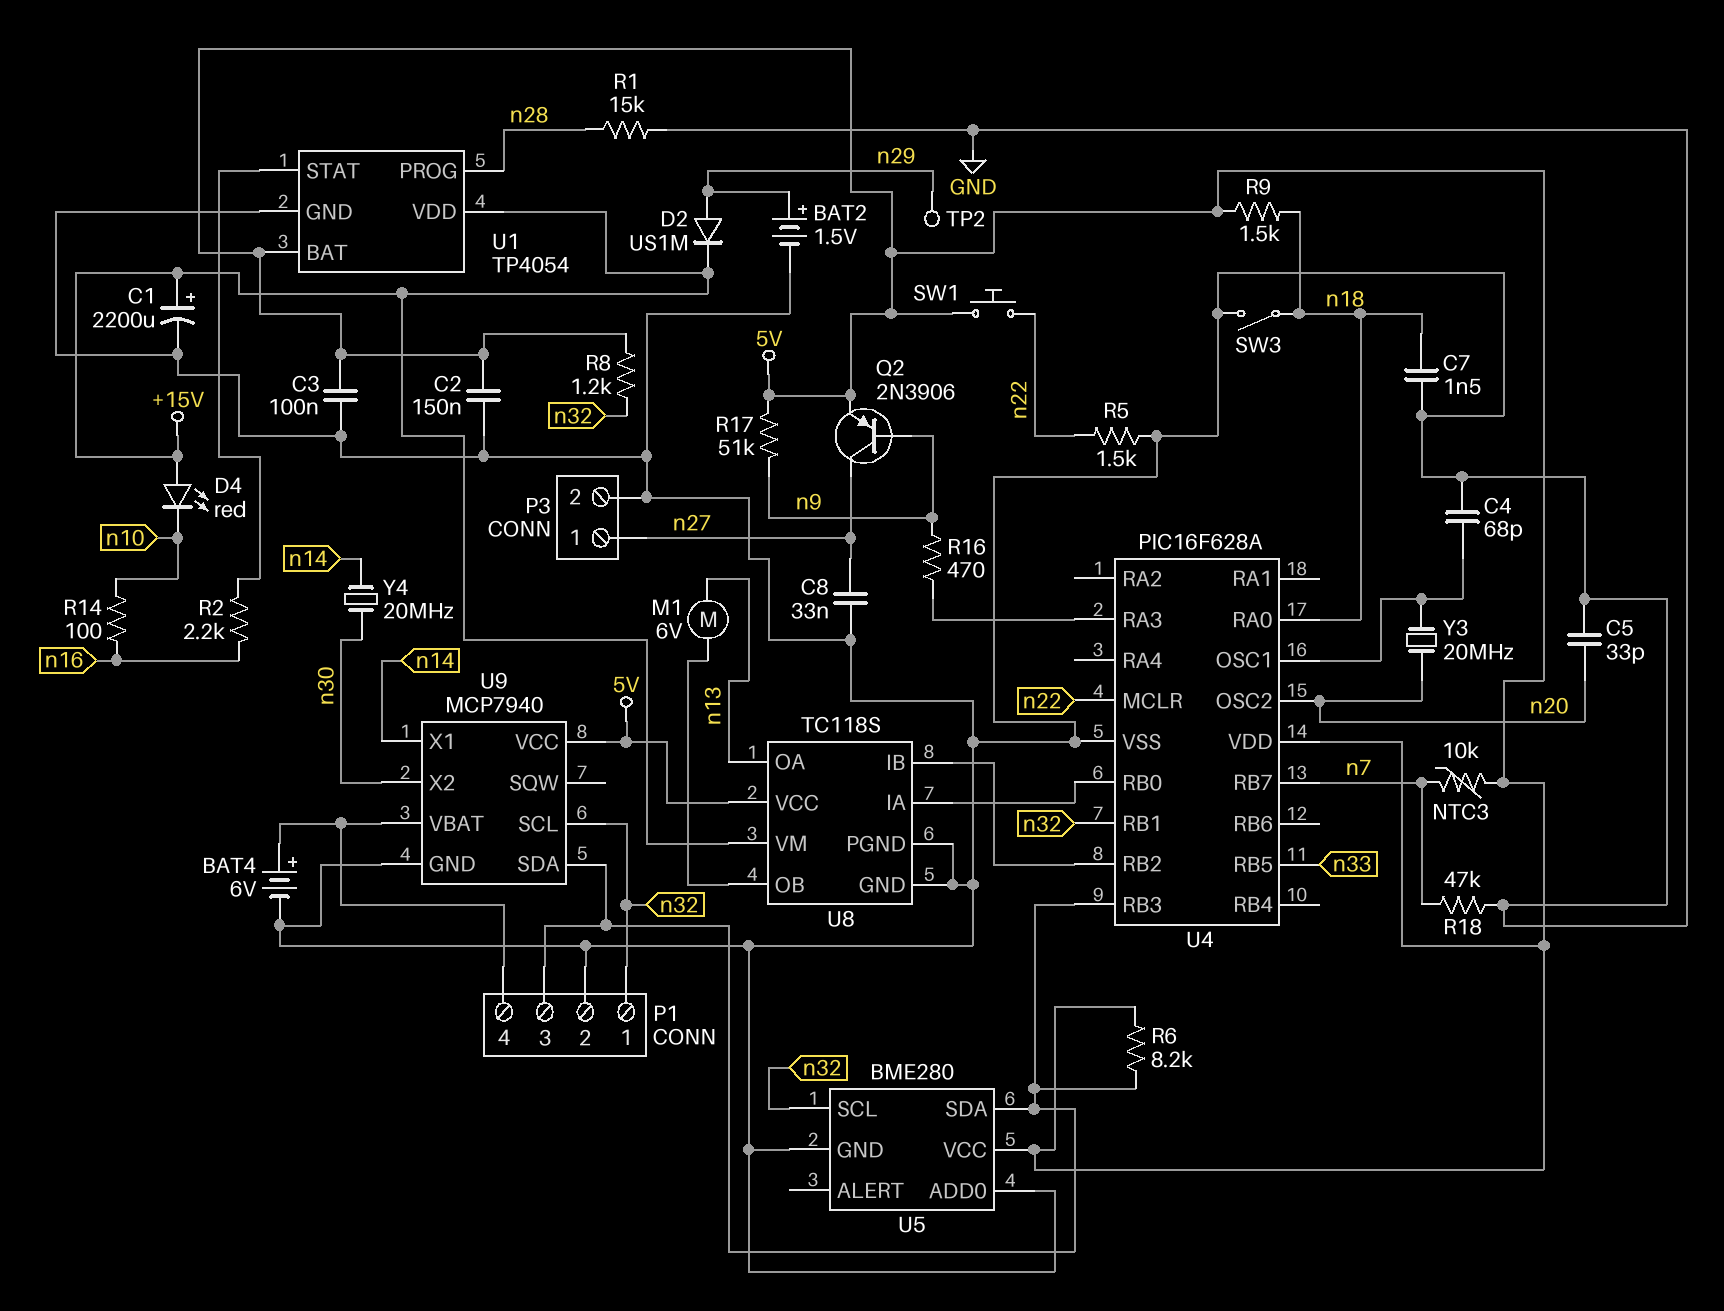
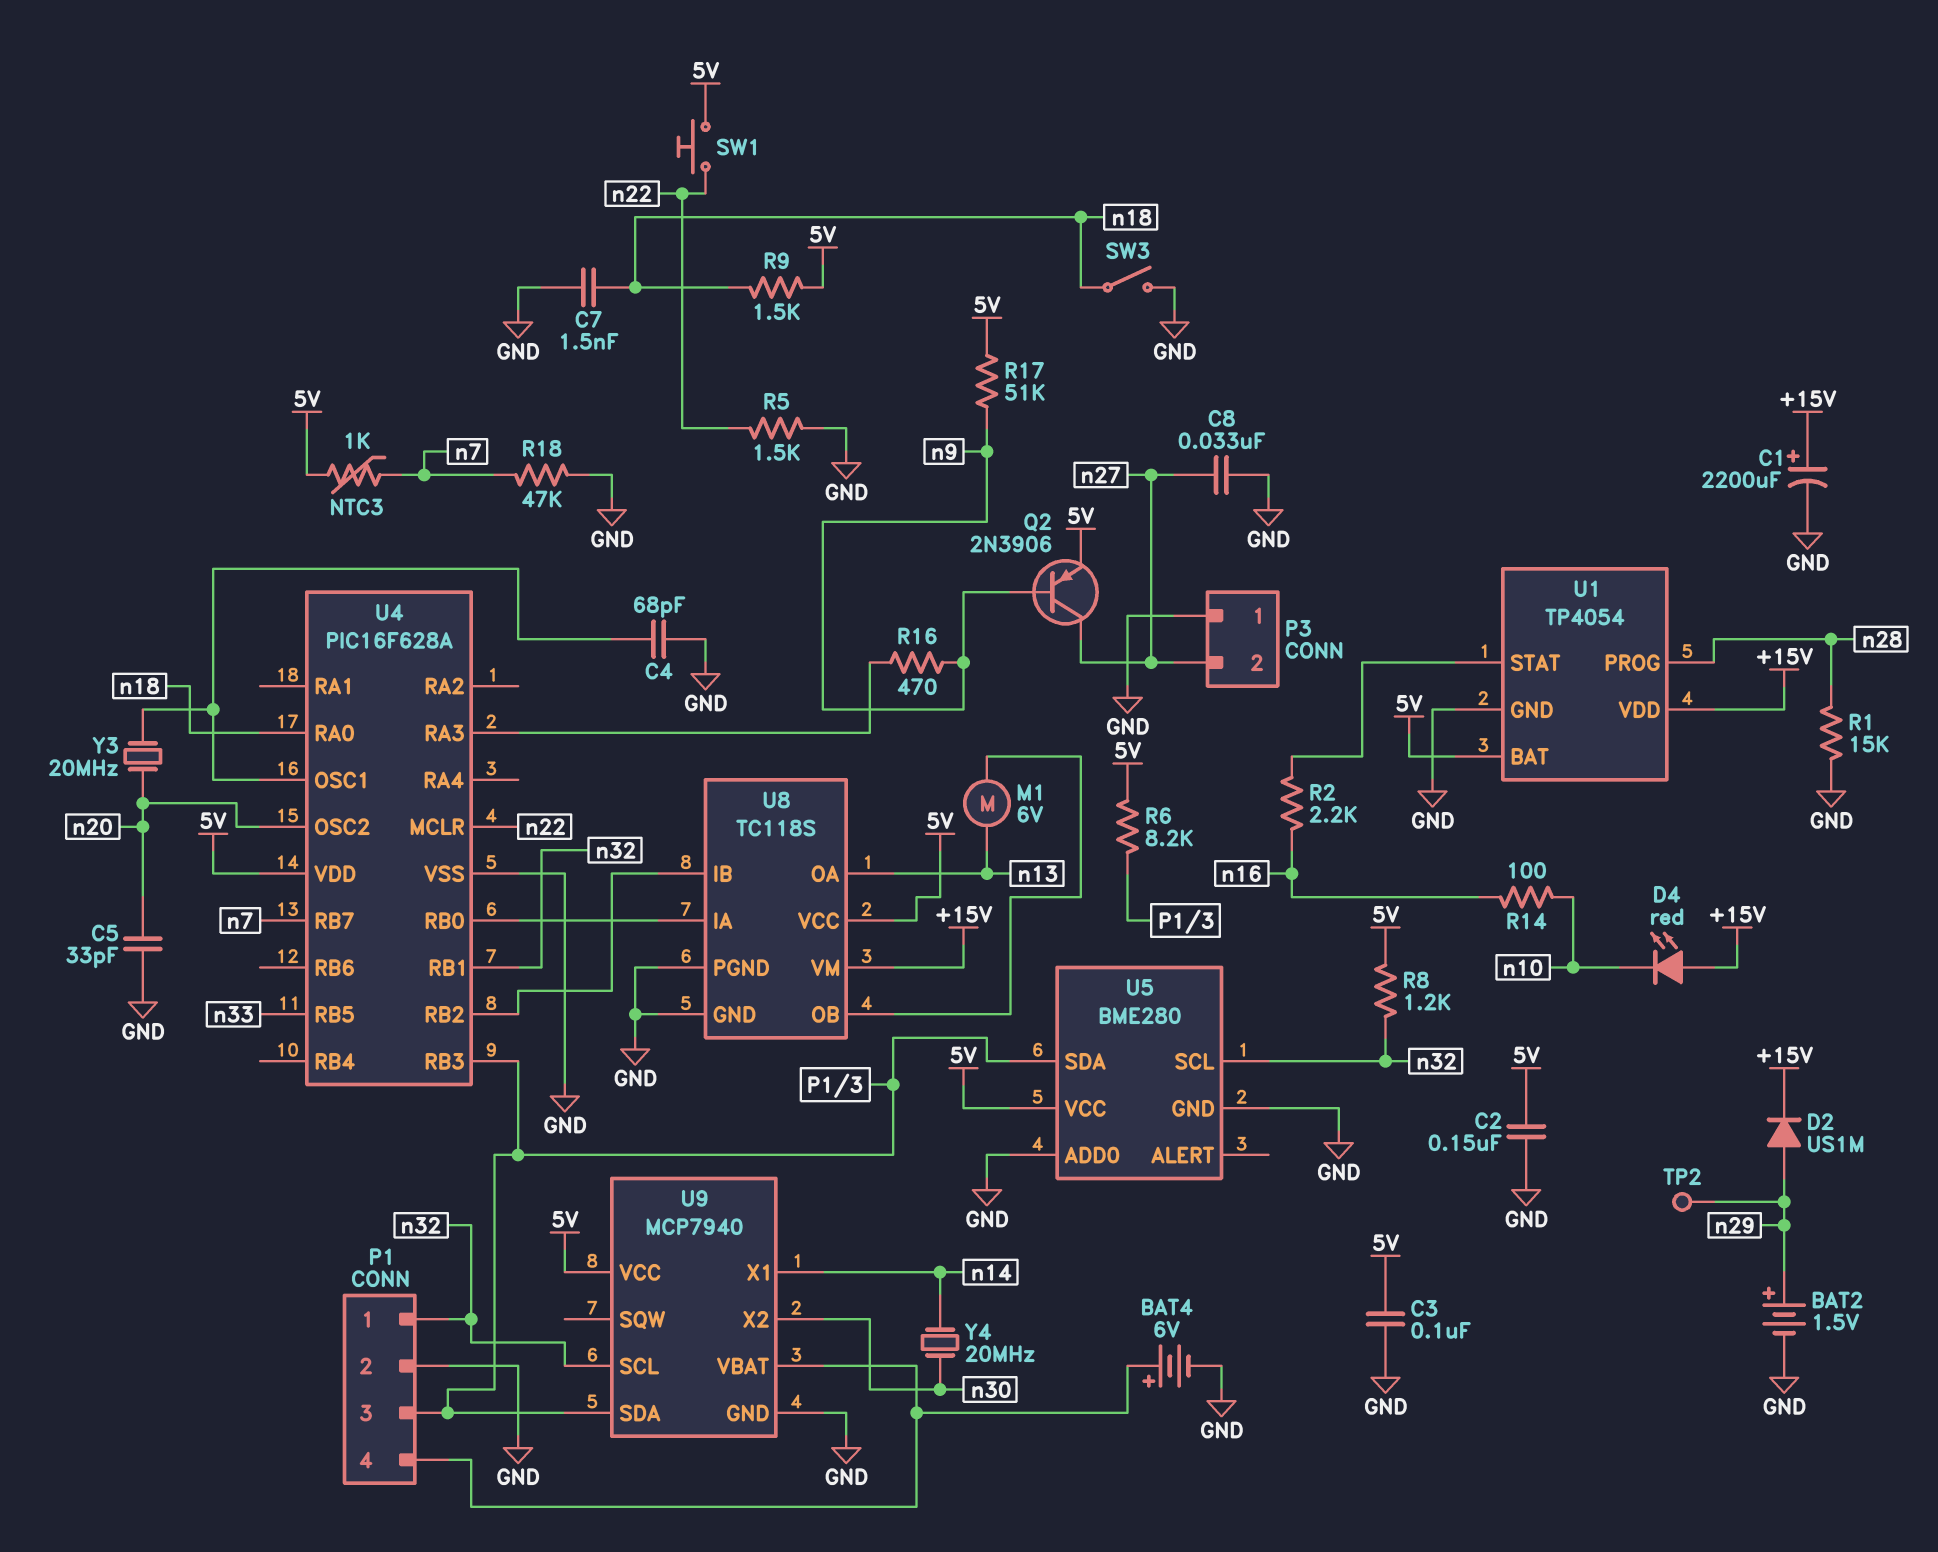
NTC3: 10k (5V, n7) -> 1k (5V, n7)
P3 pin 1: n27 -> GND
P3 pin 2: GND -> n27

